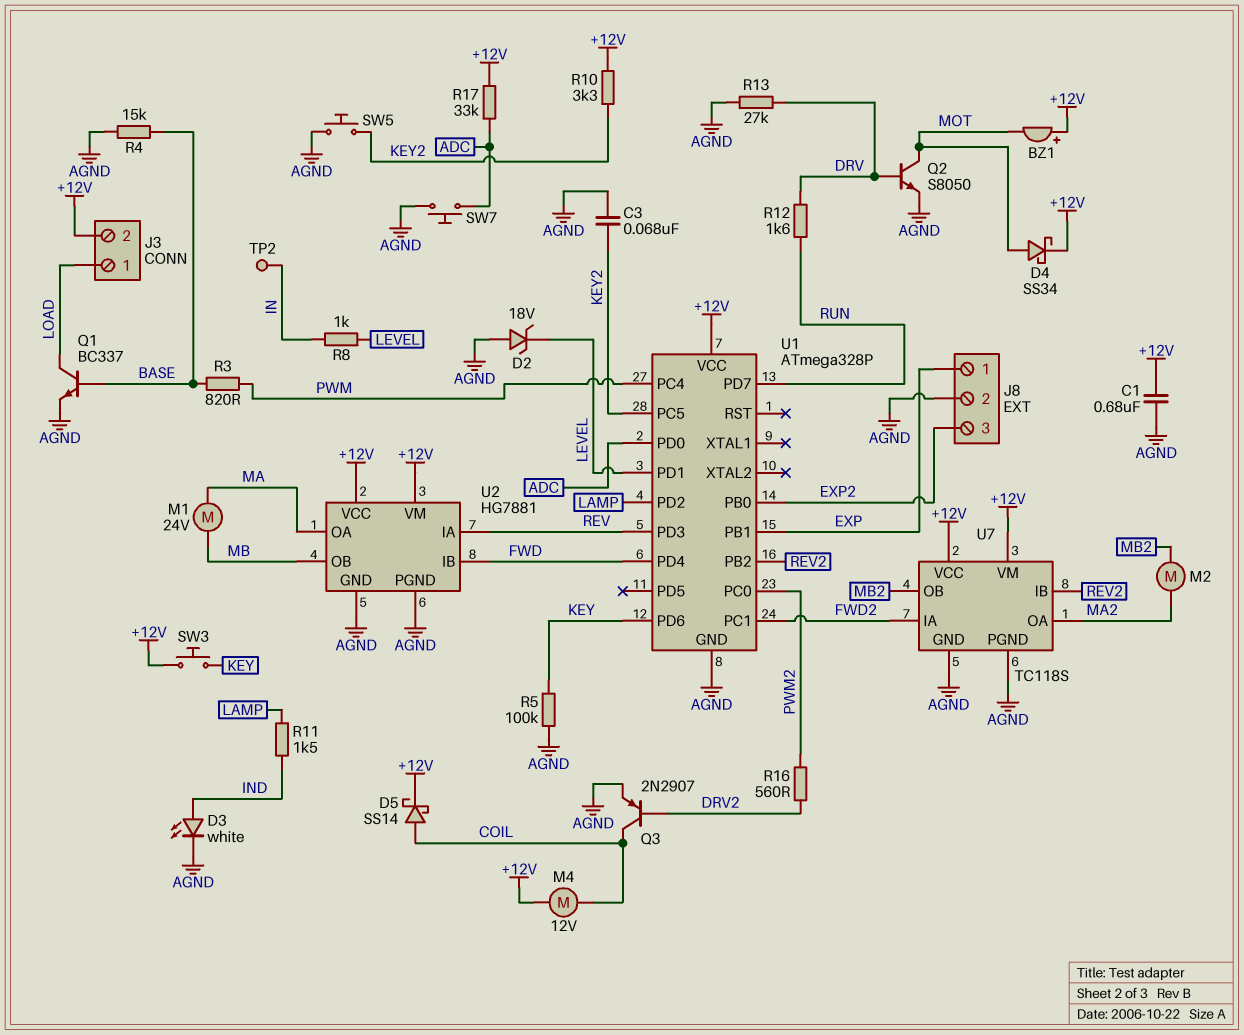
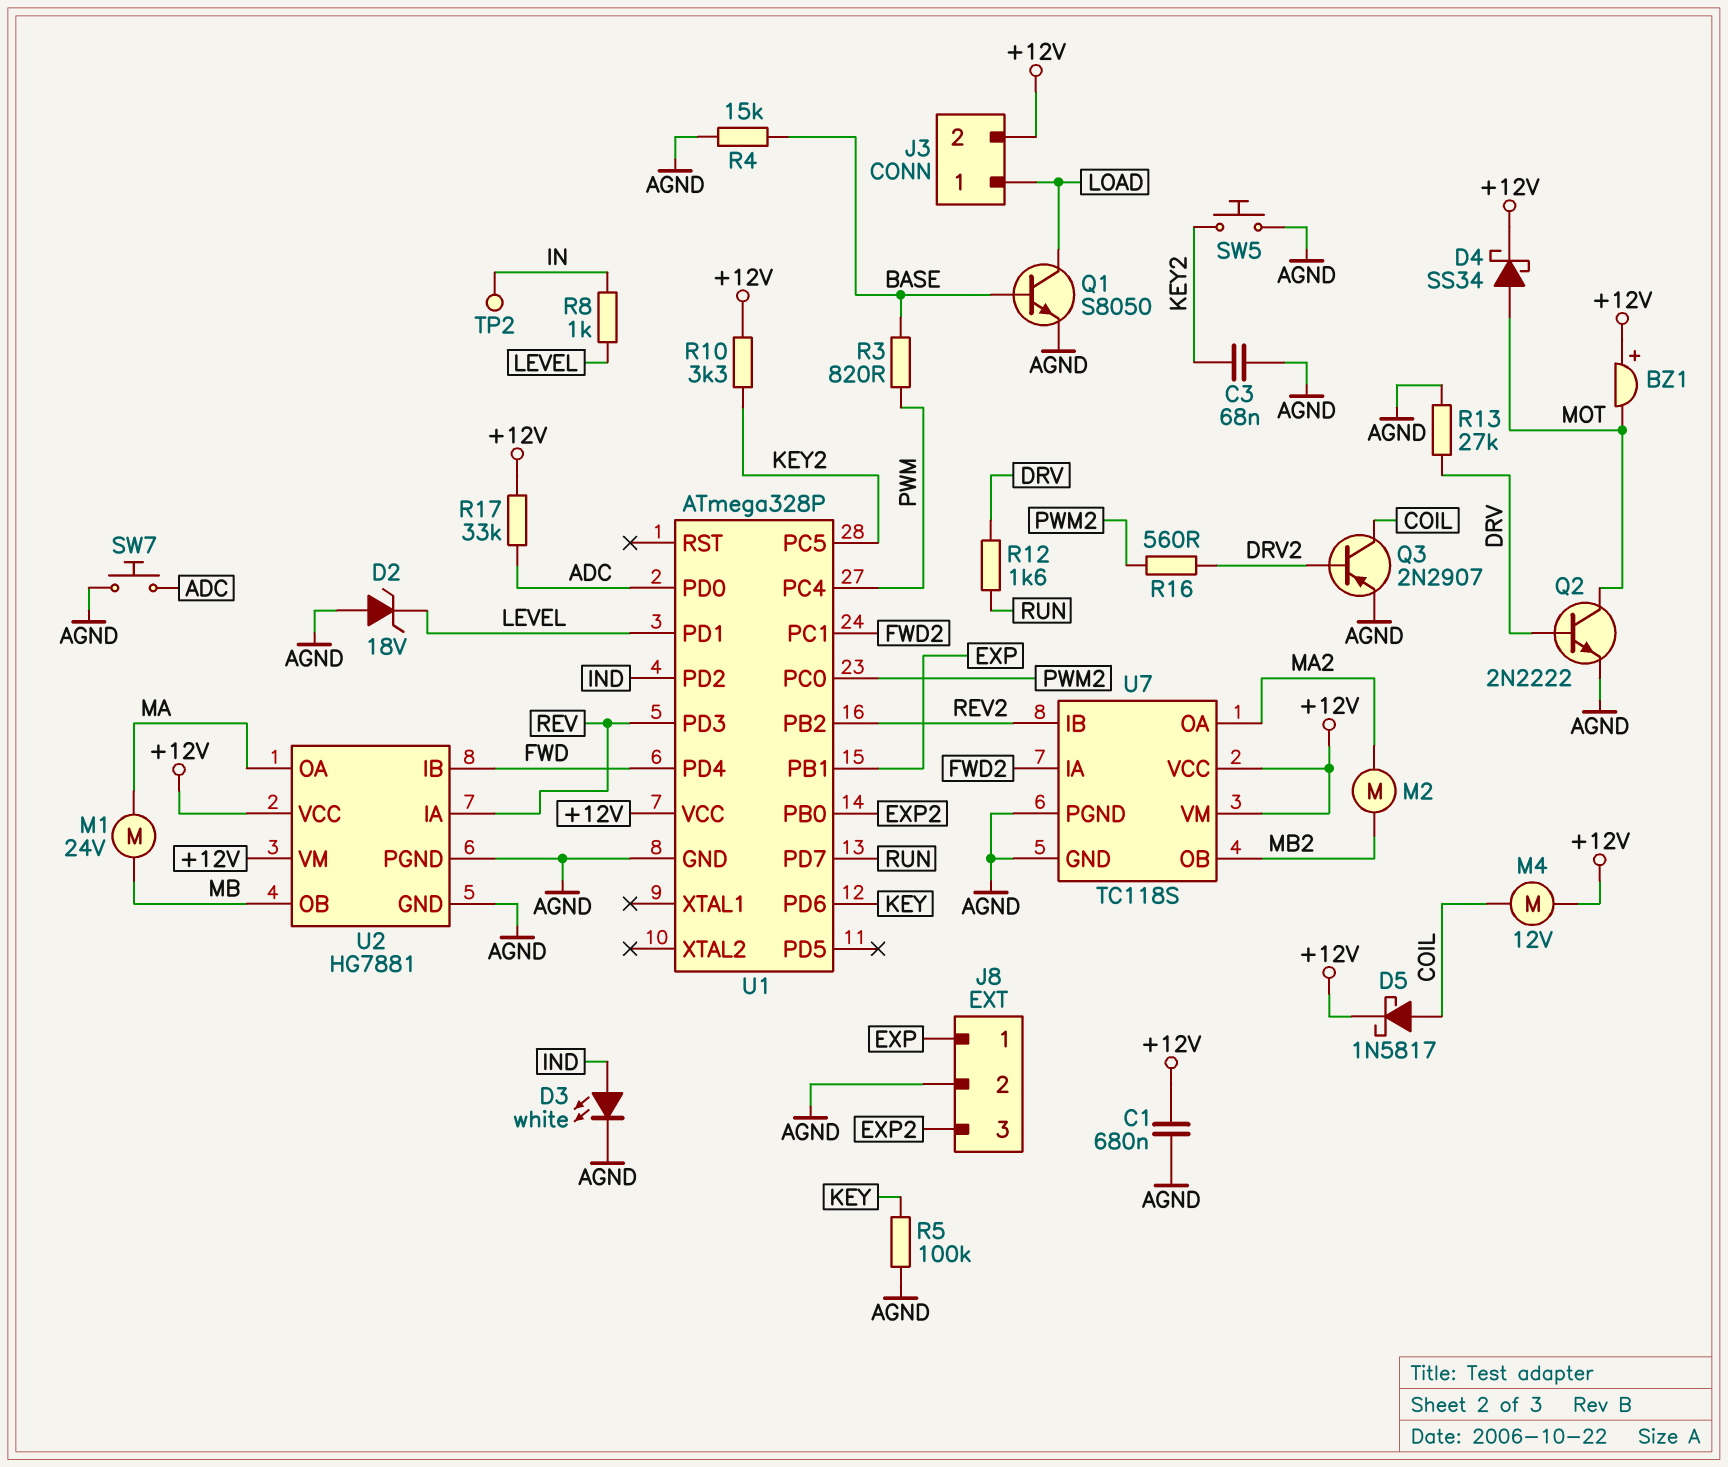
D5: schottky SS14 (A COIL, K +12V) -> schottky 1N5817 (A COIL, K +12V)
Q1: NPN BC337 (B BASE, C LOAD, E AGND) -> NPN S8050 (B BASE, C LOAD, E AGND)
Q2: NPN S8050 (B DRV, C MOT, E AGND) -> NPN 2N2222 (B DRV, C MOT, E AGND)
R11: 1.5k (IND, LAMP) -> none
SW3: button (+12V, KEY) -> none
U1 pin PD2: LAMP -> IND

